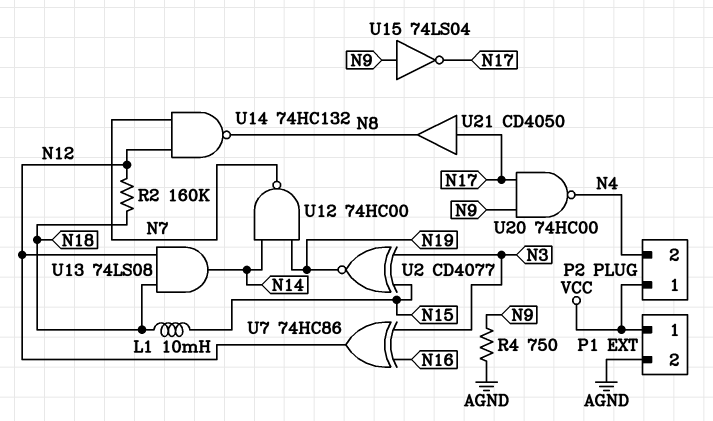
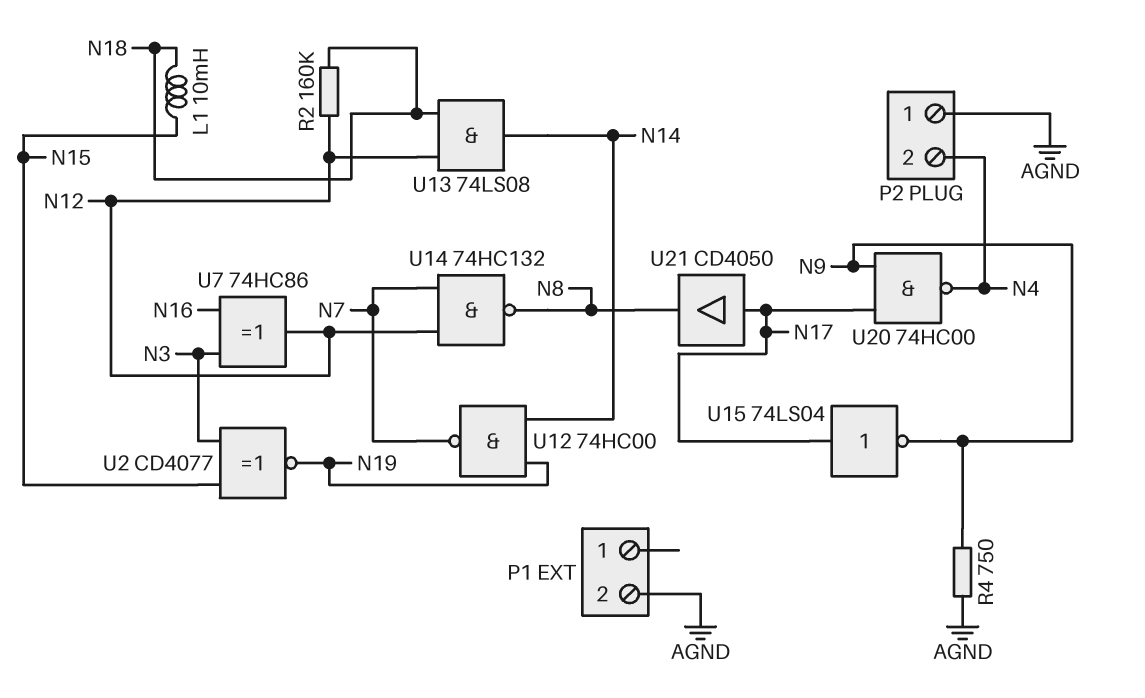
P1 pin 1: VCC -> none
P2 pin 1: VCC -> AGND
U15: NOT 74LS04 (in N9, out N17) -> NOT 74LS04 (in N17, out N9)

